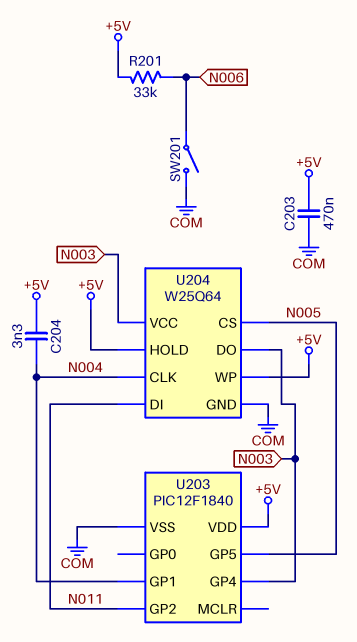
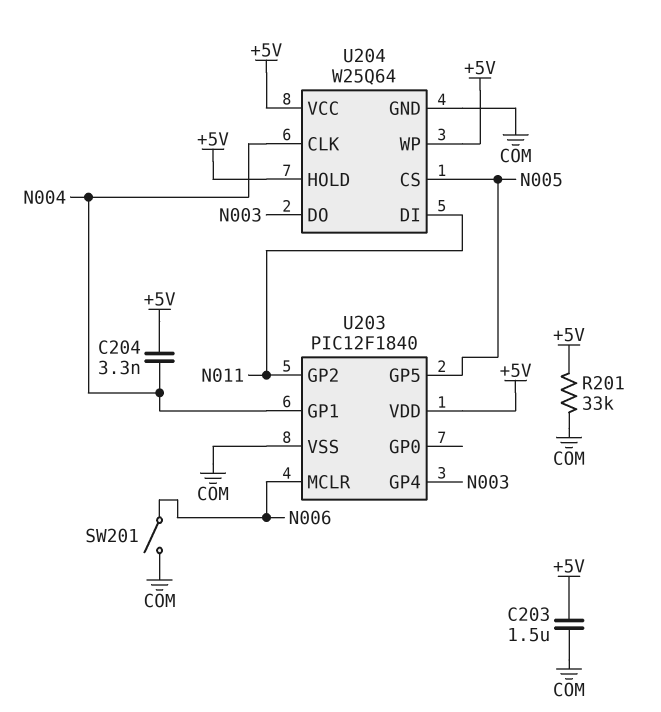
C203: 470nF (+5V, COM) -> 1.5uF (+5V, COM)
R201: 33k (+5V, N006) -> 33k (+5V, COM)
U203 pin MCLR: none -> N006
U204 pin VCC: N003 -> +5V

